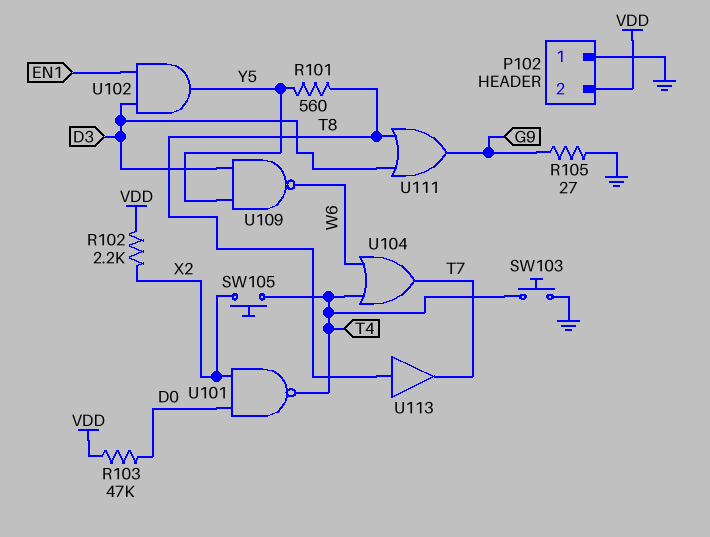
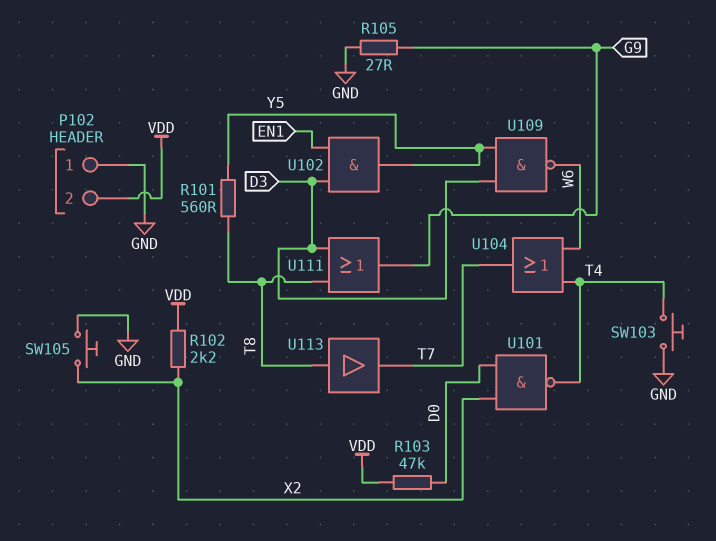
SW105: button (T4, X2) -> button (GND, X2)

